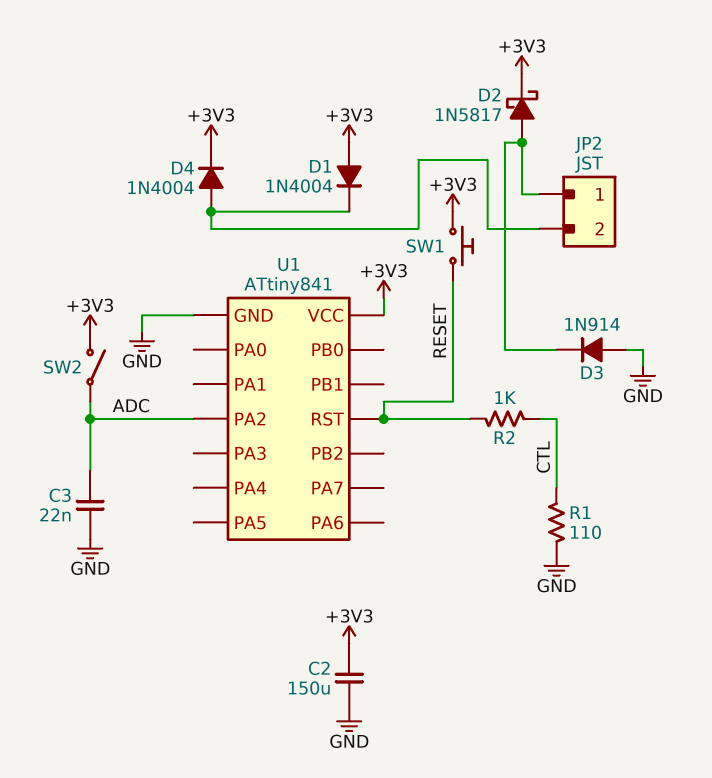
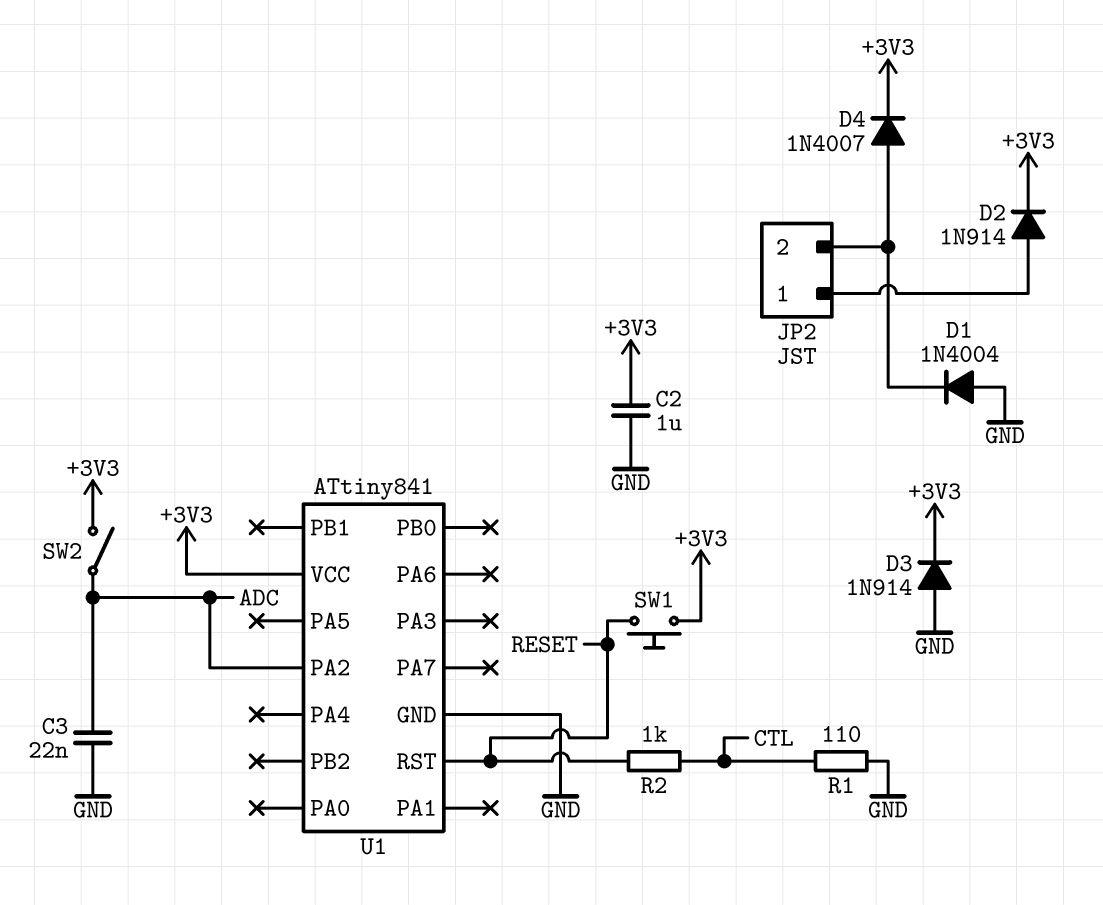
C2: 150uF (+3V3, GND) -> 1uF (+3V3, GND)
D1: diode 1N4004 (A +3V3, K JP2/2) -> diode 1N4004 (A GND, K JP2/2)
D2: schottky 1N5817 (A JP2/1, K +3V3) -> diode 1N914 (A JP2/1, K +3V3)
D3: diode 1N914 (A GND, K JP2/1) -> diode 1N914 (A GND, K +3V3)
D4: diode 1N4004 (A JP2/2, K +3V3) -> diode 1N4007 (A JP2/2, K +3V3)

